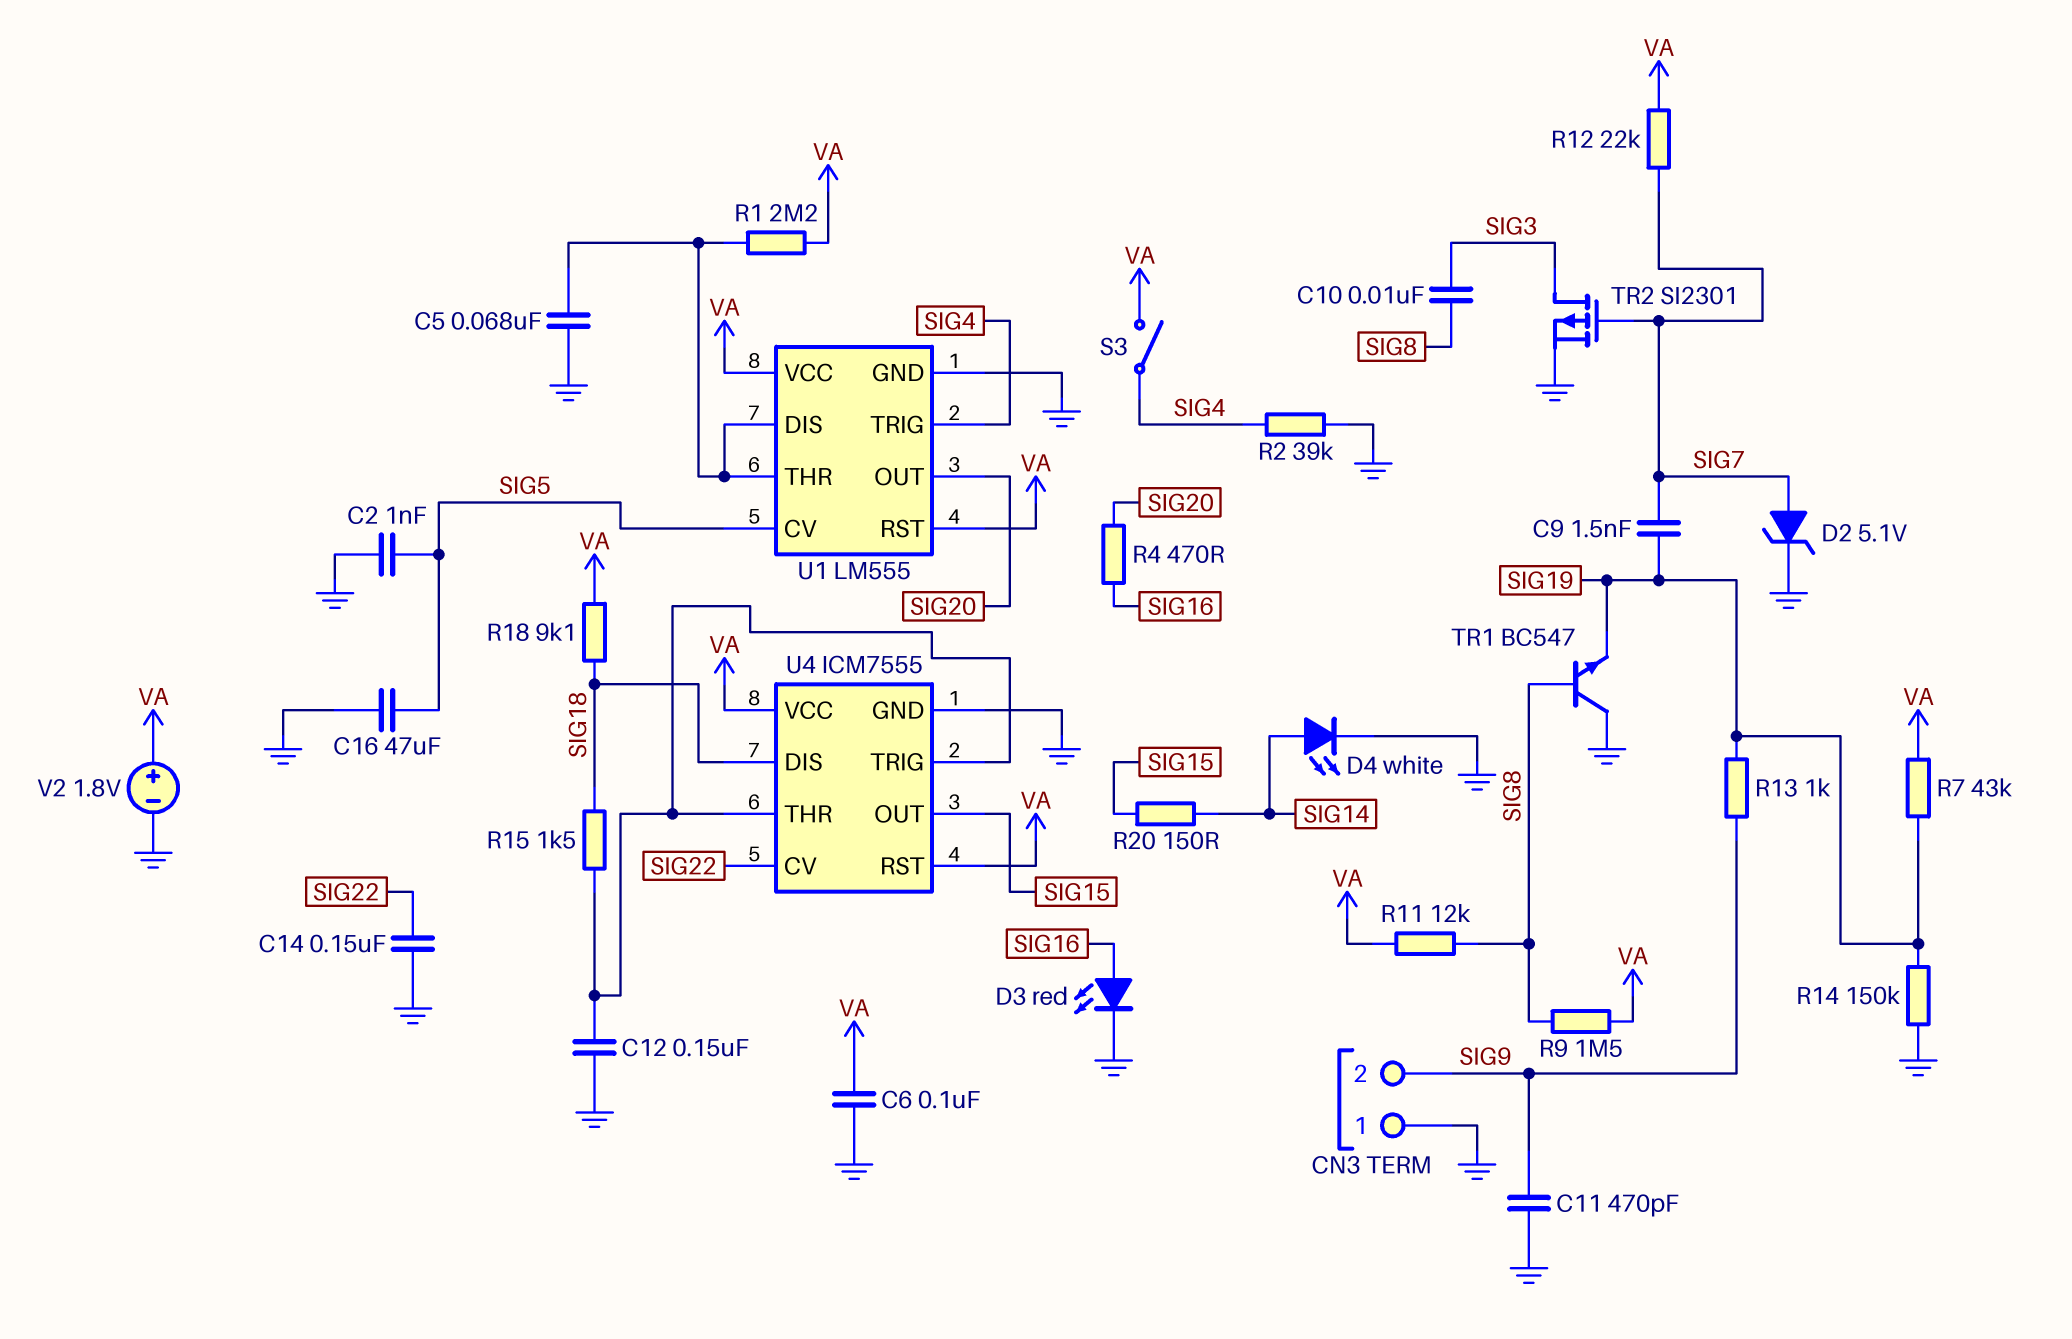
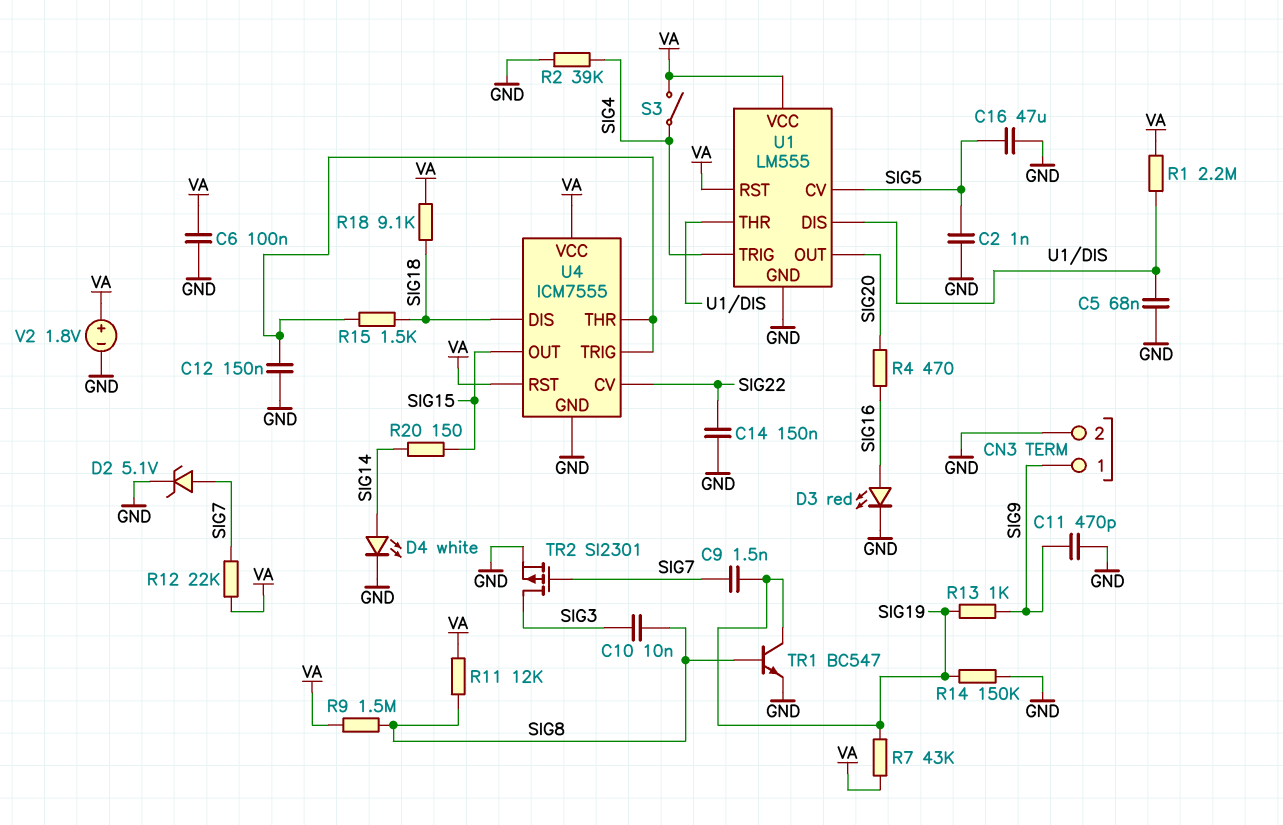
CN3 pin 1: GND -> SIG9
CN3 pin 2: SIG9 -> GND
TR1: NPN BC547 (B SIG8, C GND, E SIG19) -> NPN BC547 (B SIG8, C SIG19, E GND)

